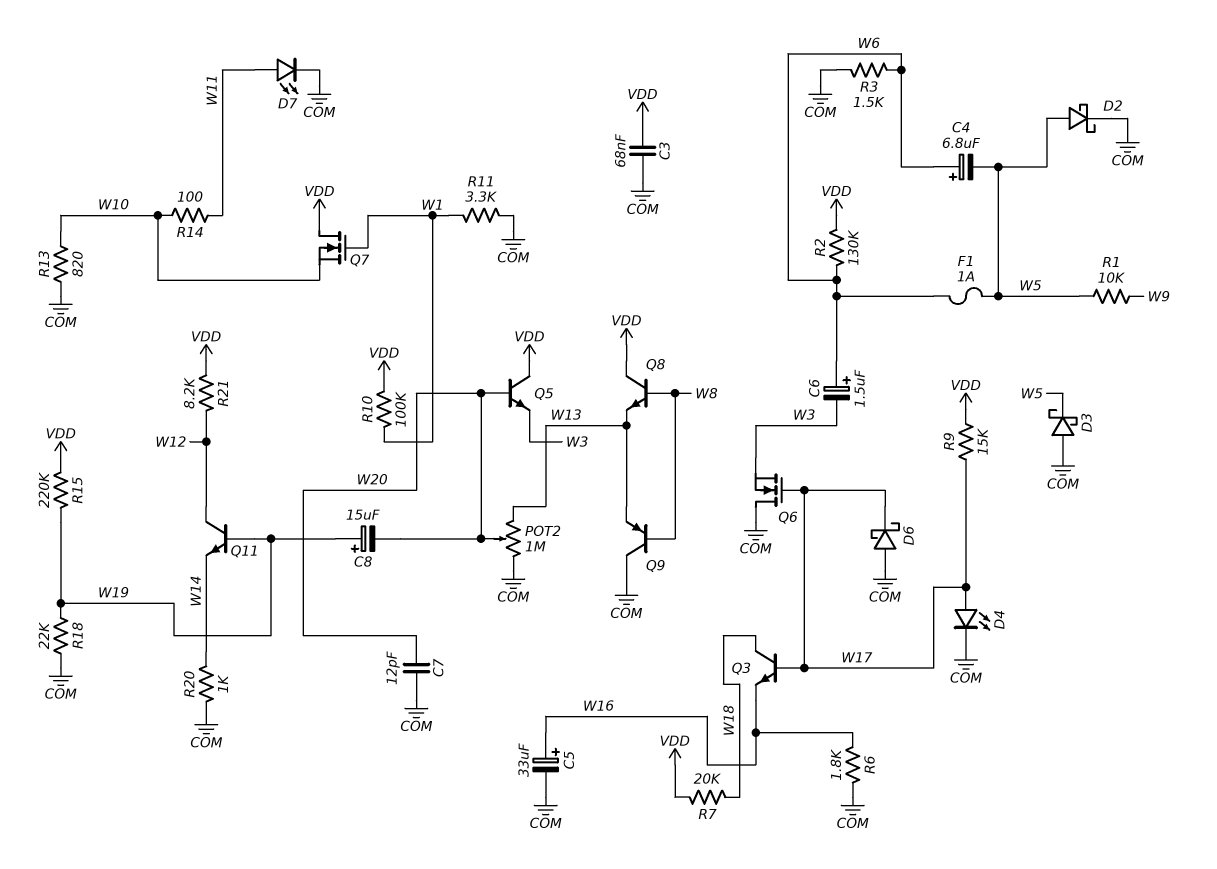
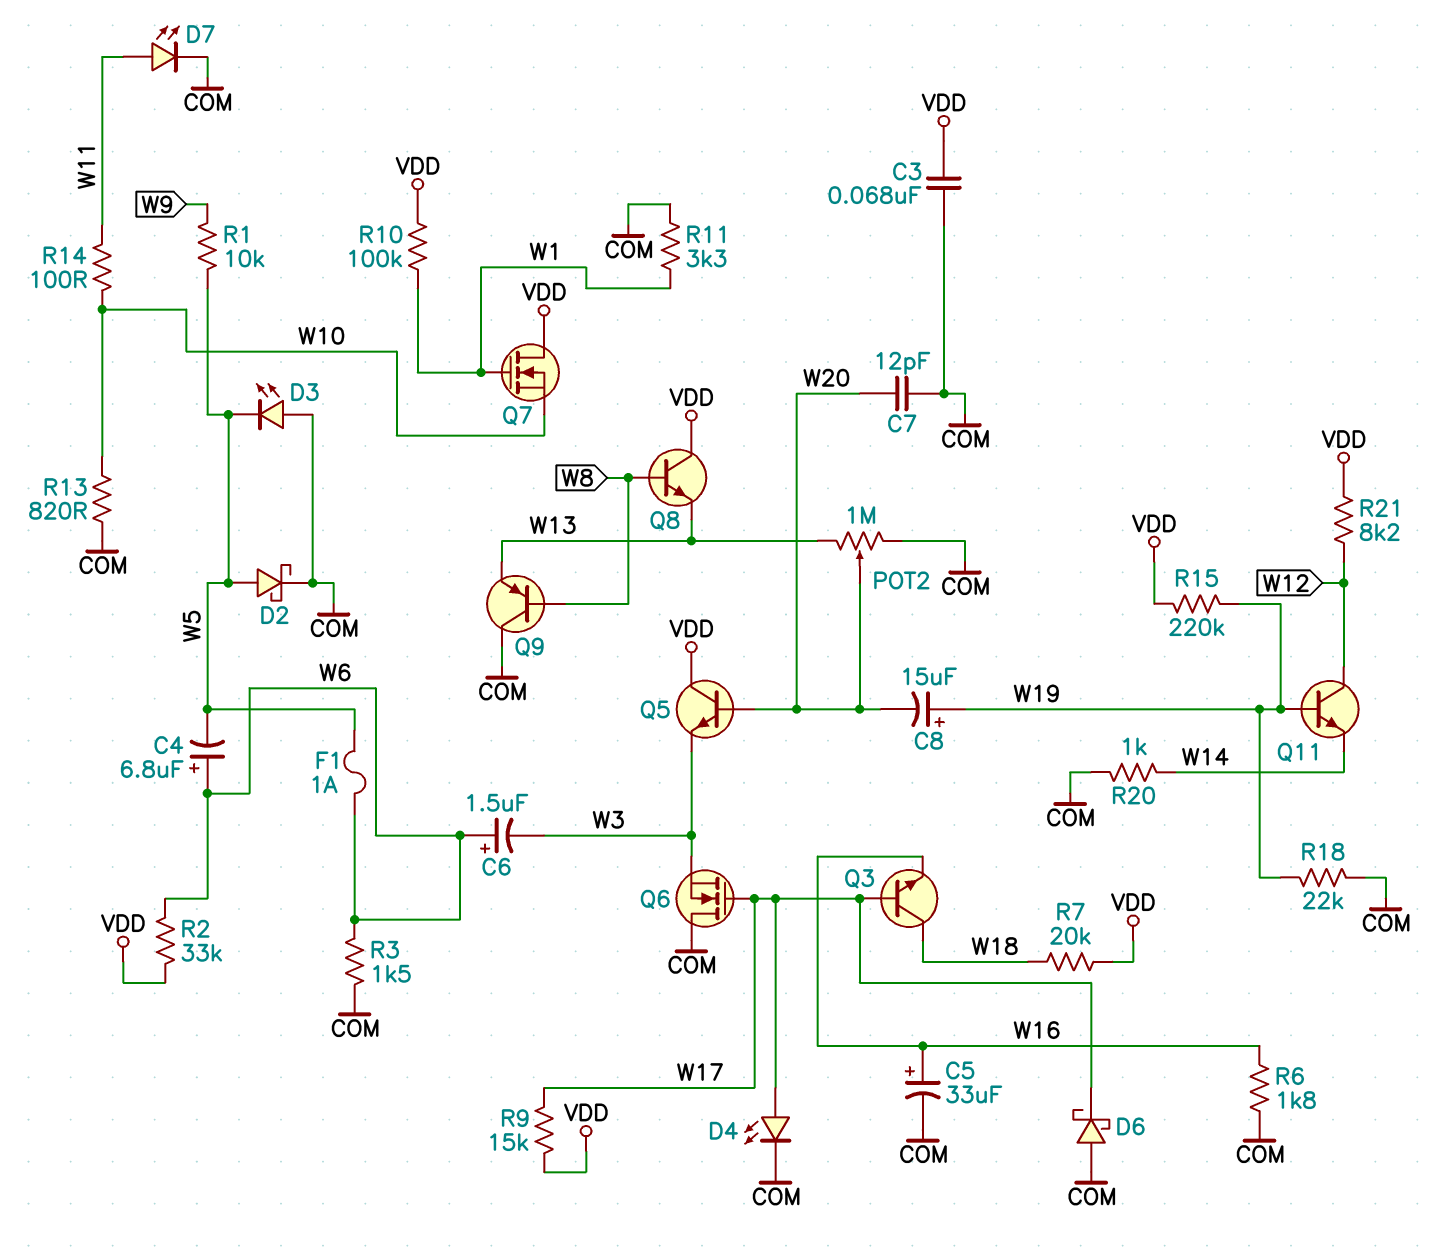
D3: schottky (A COM, K W5) -> LED (A COM, K W5)
R2: 130k (VDD, W6) -> 33k (VDD, W6)

